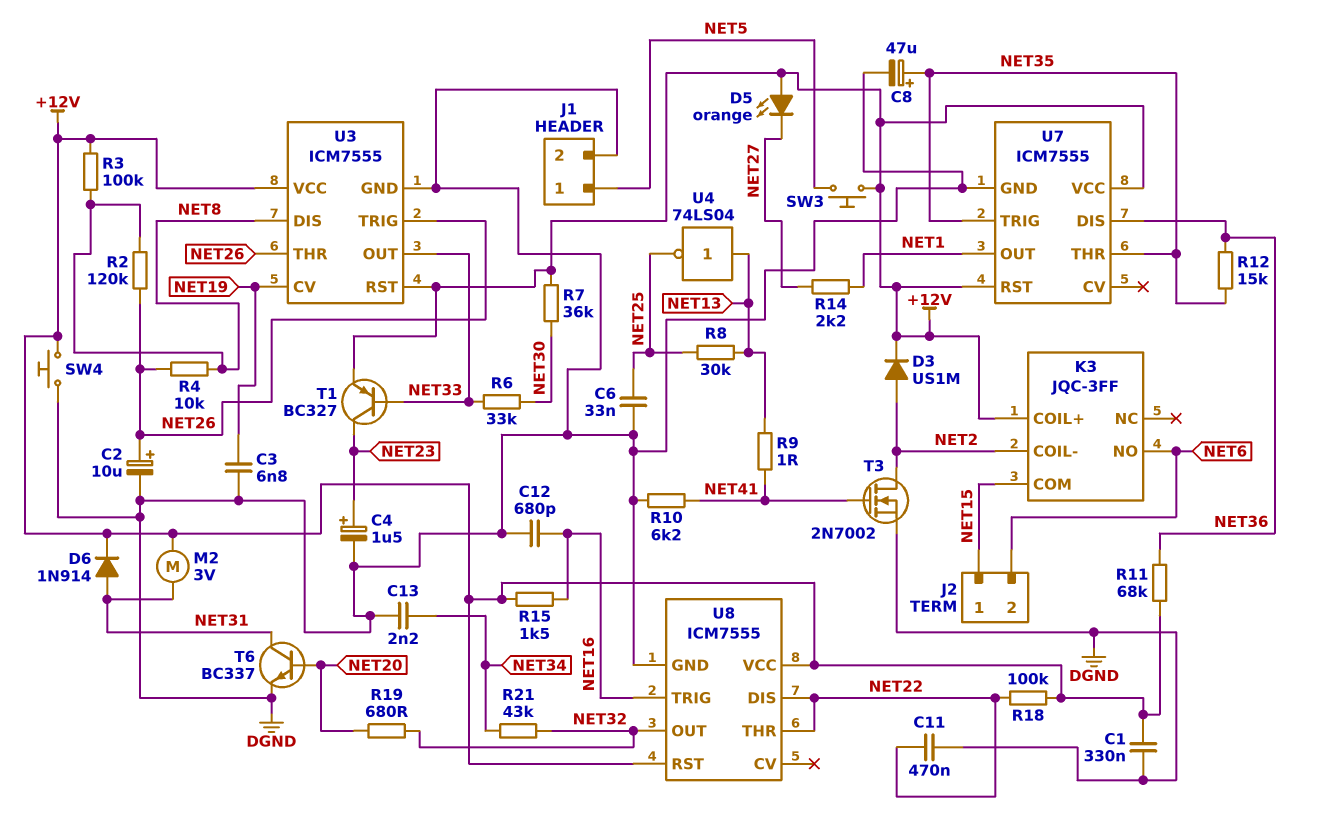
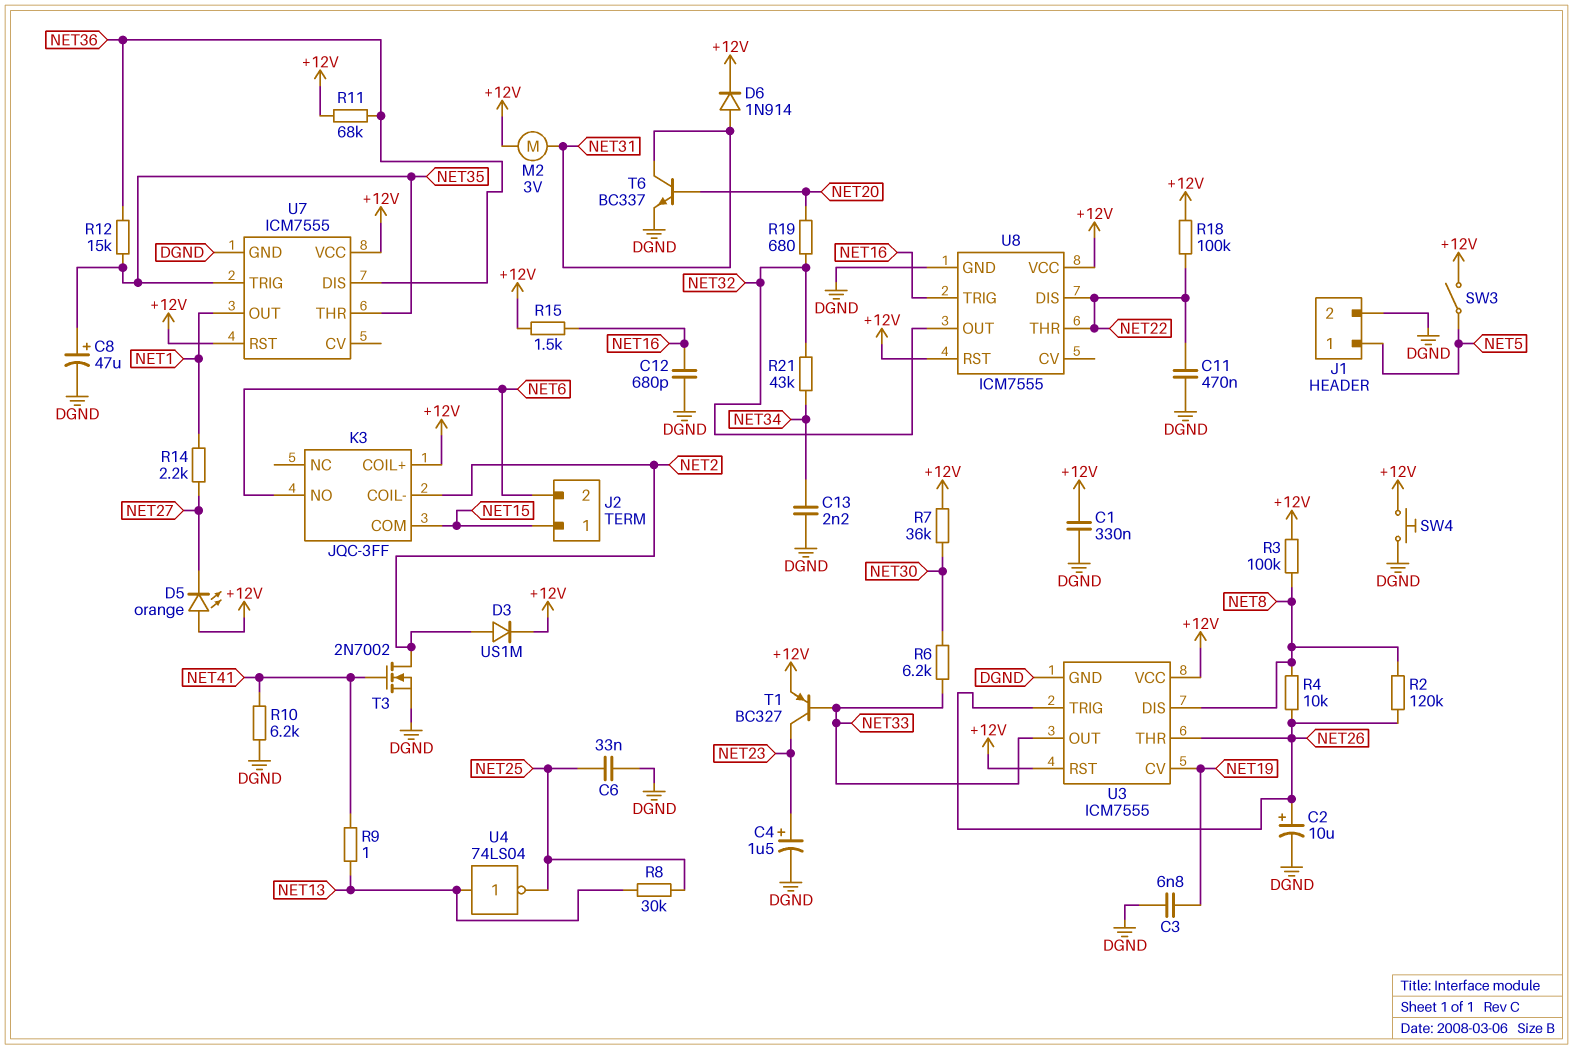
R6: 33k (NET30, NET33) -> 6.2k (NET30, NET33)
SW3: button (+12V, NET5) -> switch (+12V, NET5)

